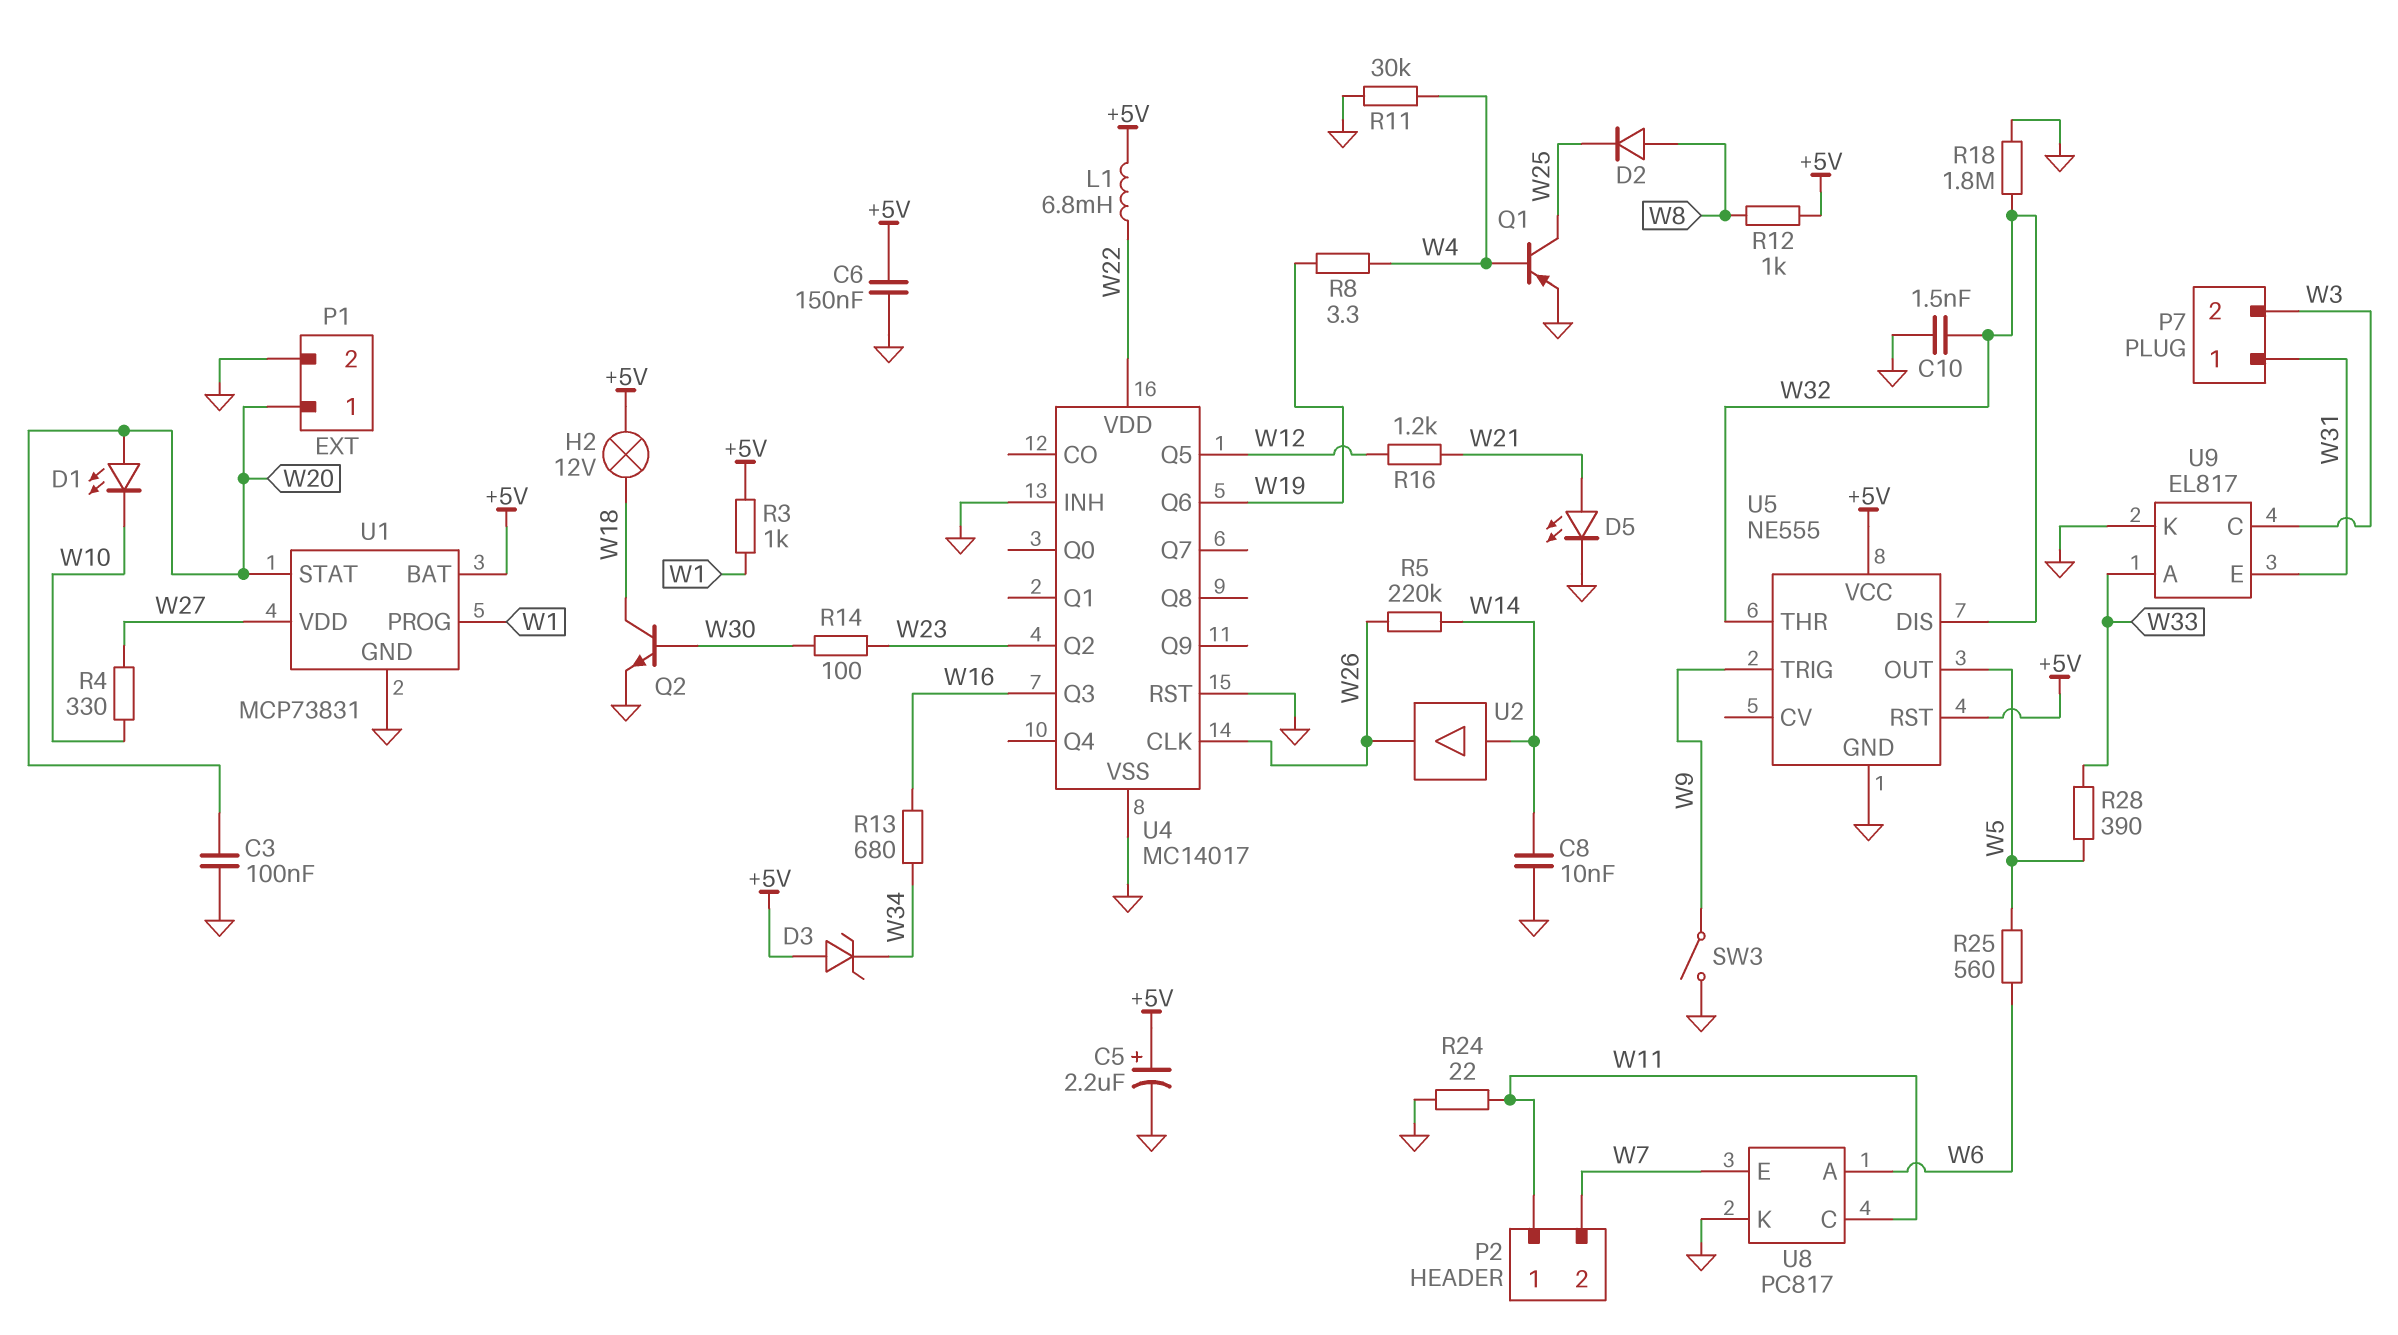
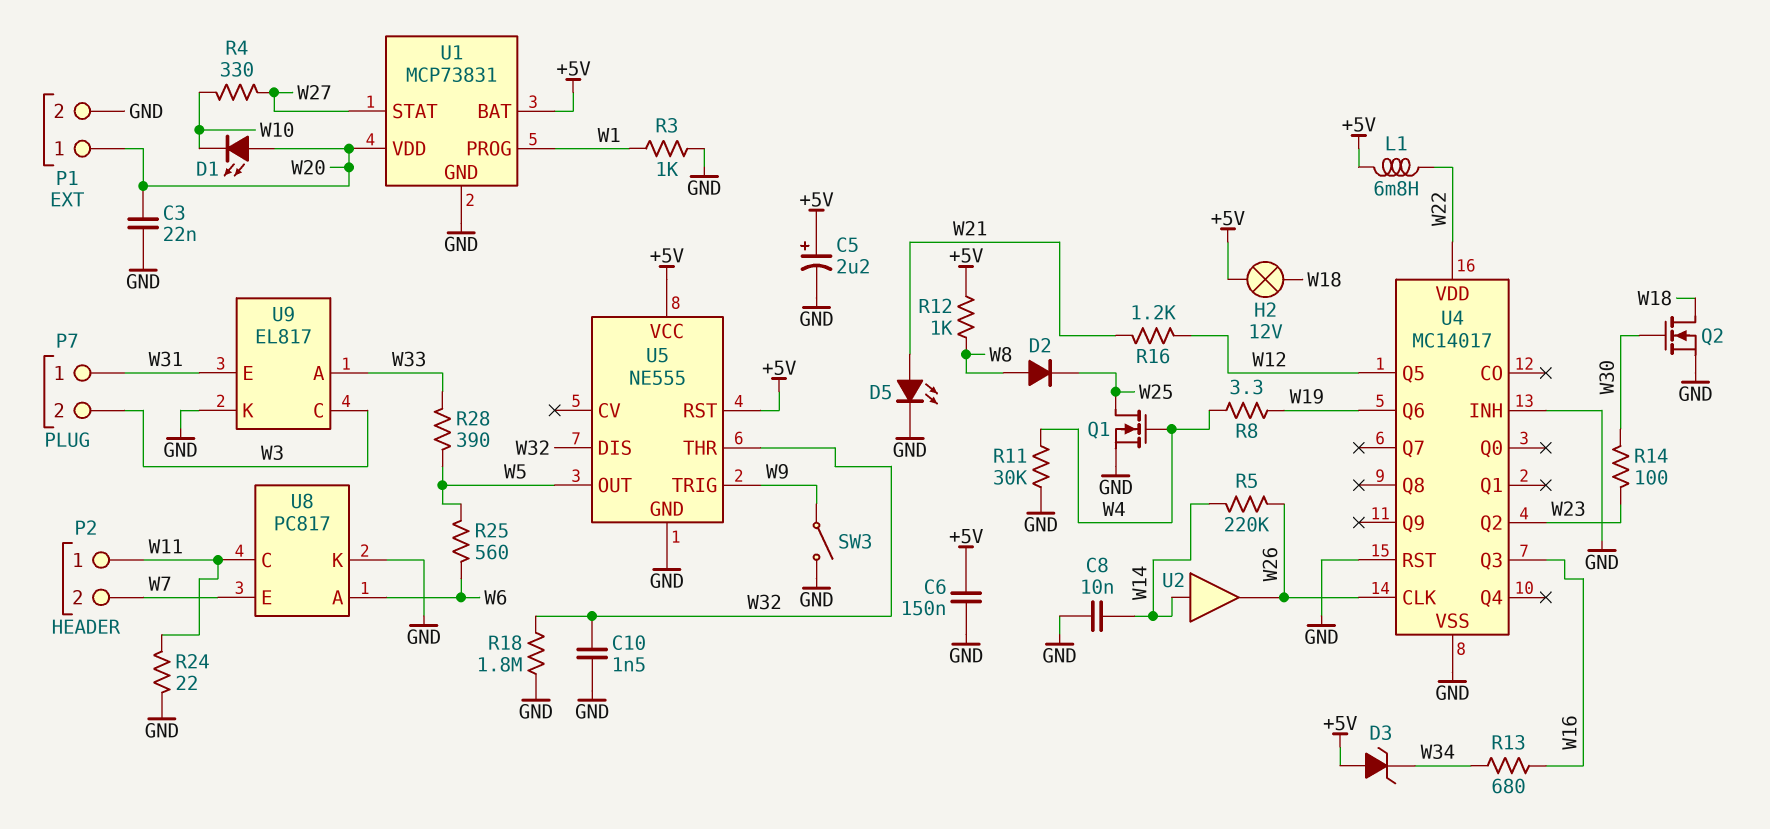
C3: 100nF (GND, W20) -> 22nF (GND, W20)
Q1: PNP (B W4, C W25, E GND) -> NMOS (G W4, D W25, S GND)
Q2: NPN (B W30, C W18, E GND) -> NMOS (G W30, D W18, S GND)
R3: 1k (+5V, W1) -> 1k (GND, W1)
U1 pin STAT: W20 -> W27
U1 pin VDD: W27 -> W20

